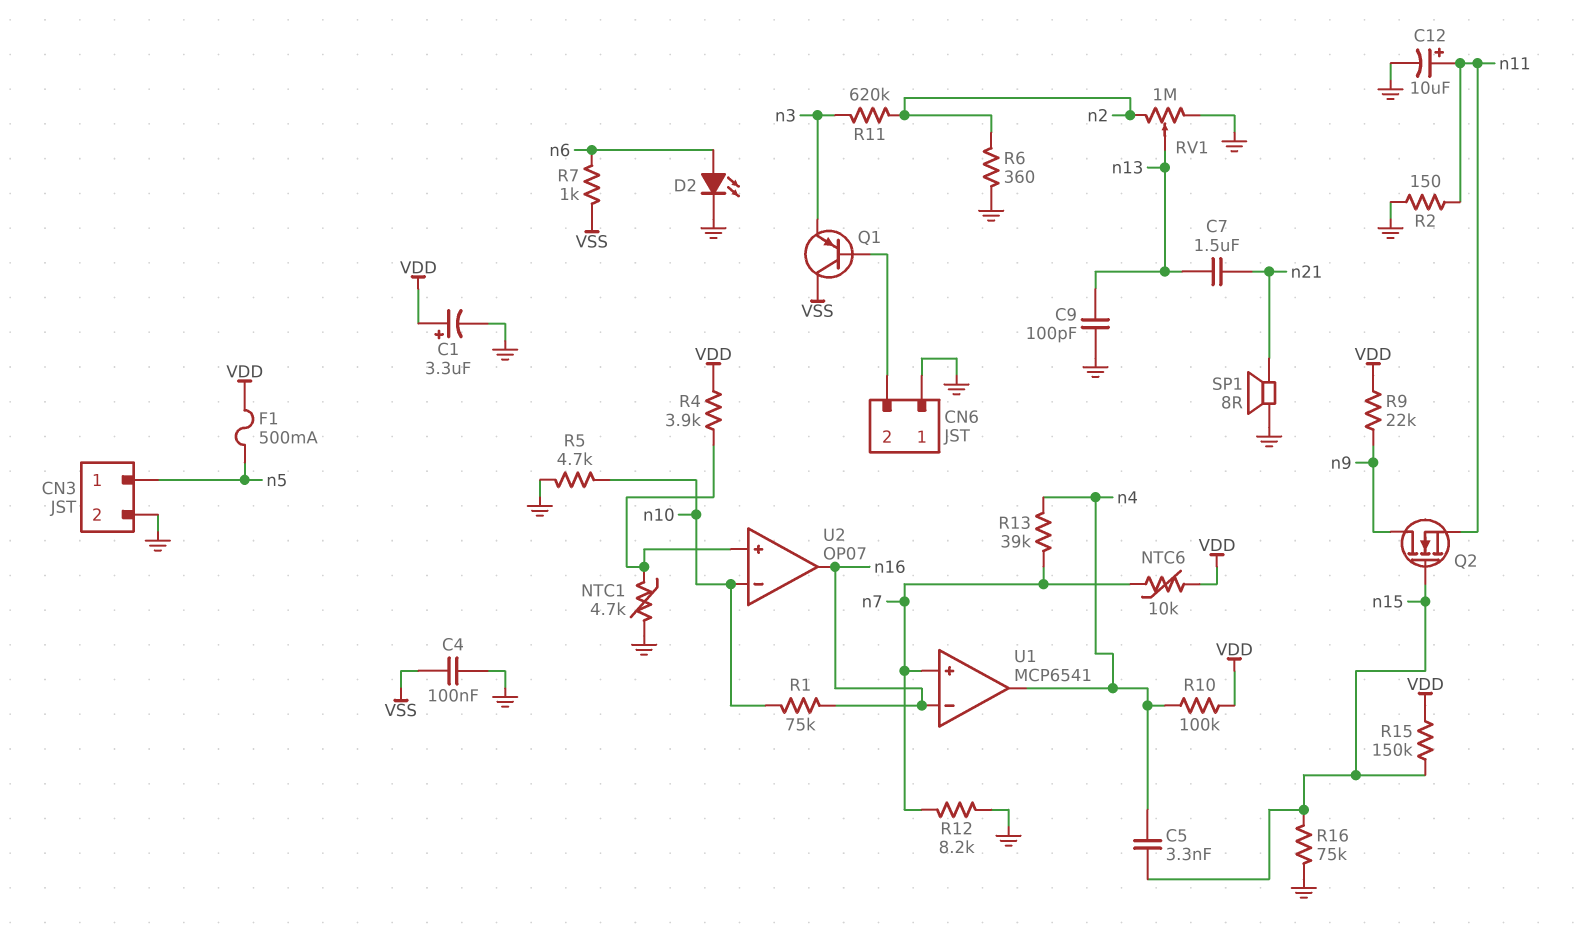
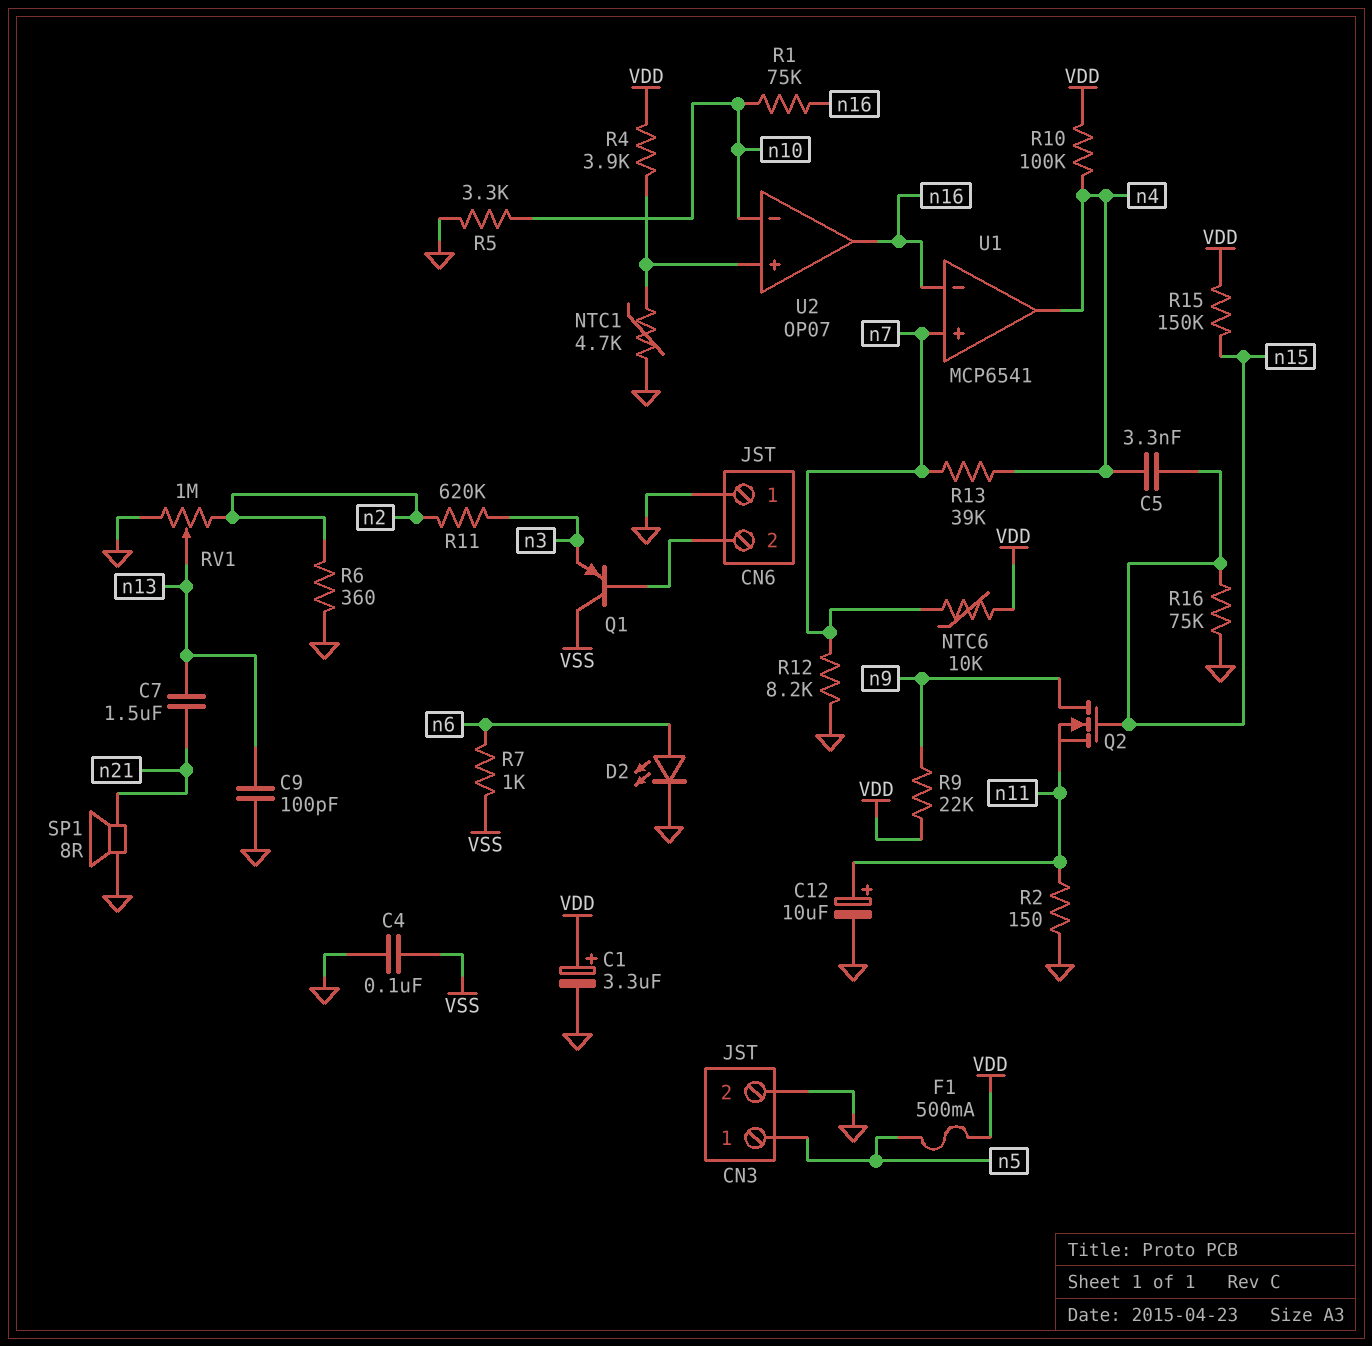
R5: 4.7k (GND, n10) -> 3.3k (GND, n10)

